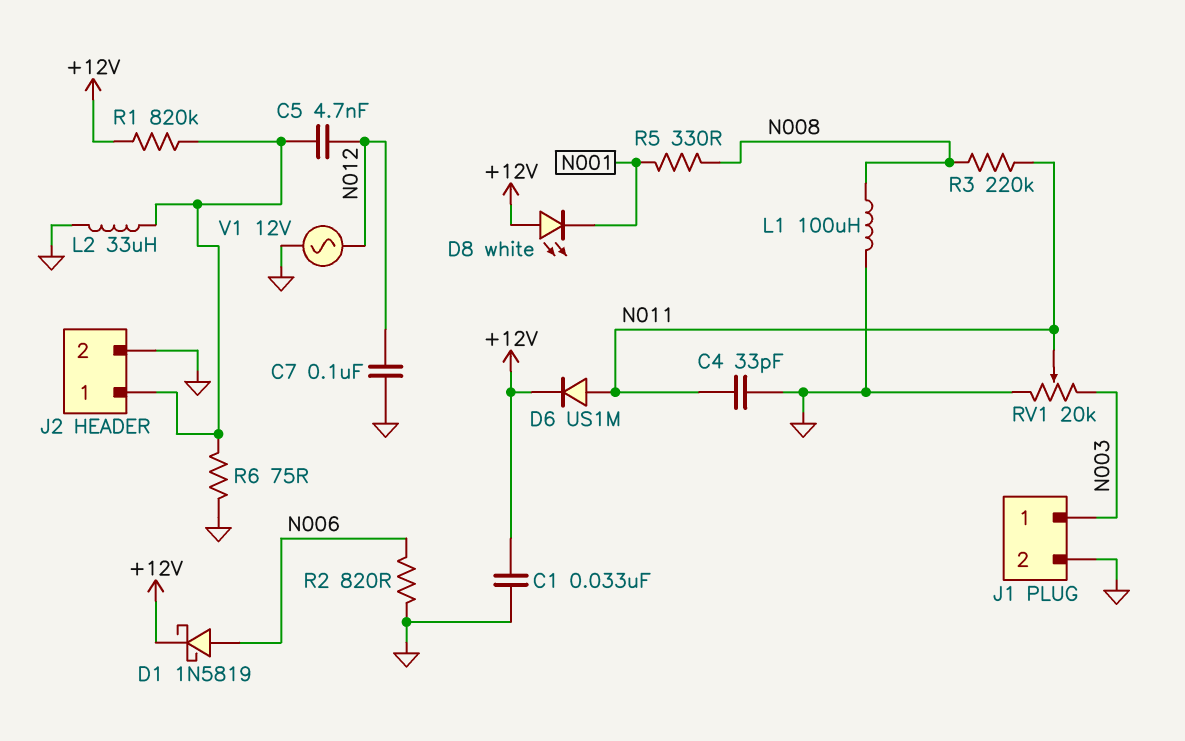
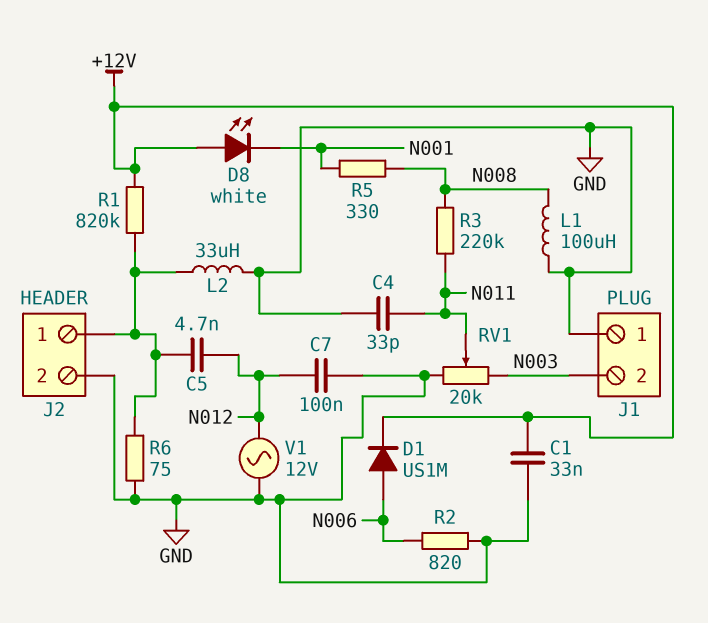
D1: schottky 1N5819 (A N006, K +12V) -> diode US1M (A N006, K +12V)
D6: diode US1M (A N011, K +12V) -> none
J1 pin 1: N003 -> GND
J1 pin 2: GND -> N003

